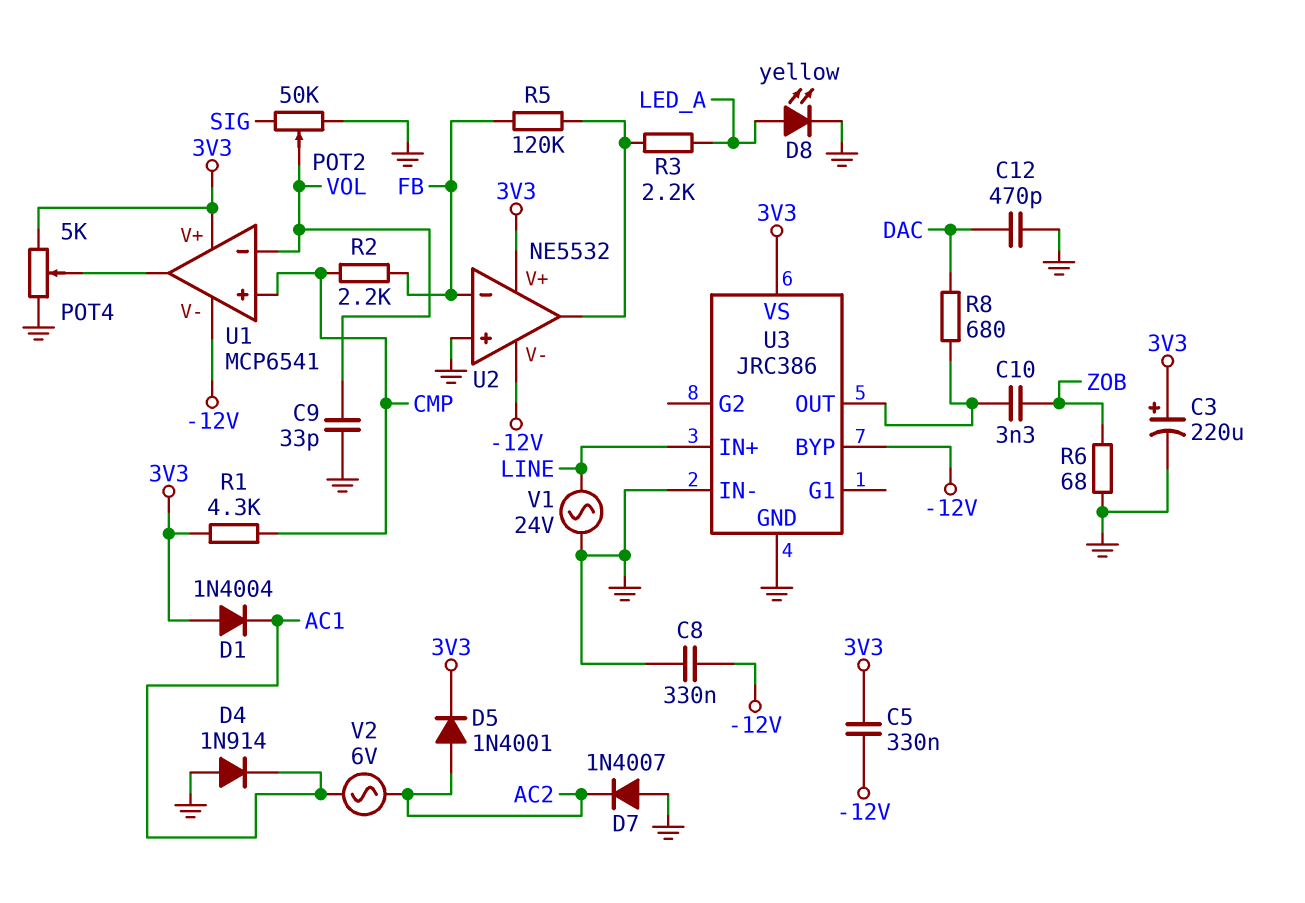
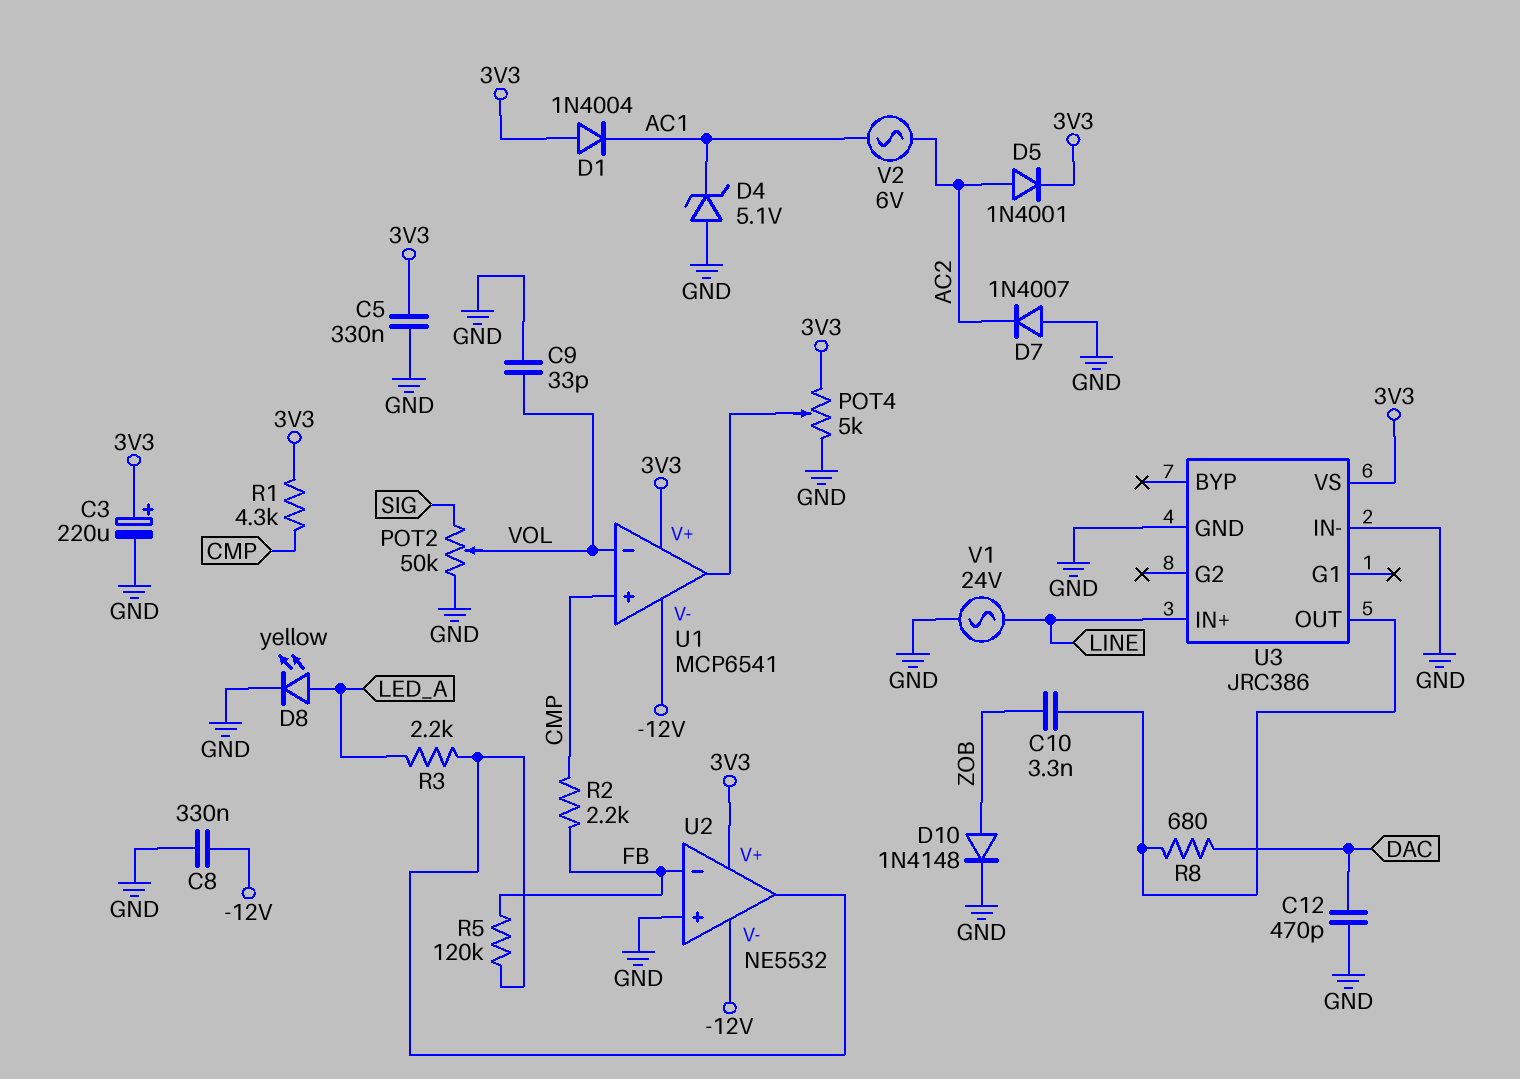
C5: 330nF (-12V, 3V3) -> 330nF (3V3, GND)
D4: diode 1N914 (A GND, K AC1) -> zener 5.1V (A GND, K AC1)
D10: none -> diode 1N4148 (A ZOB, K GND)
R6: 68 (GND, ZOB) -> none
U3 pin BYP: -12V -> none

